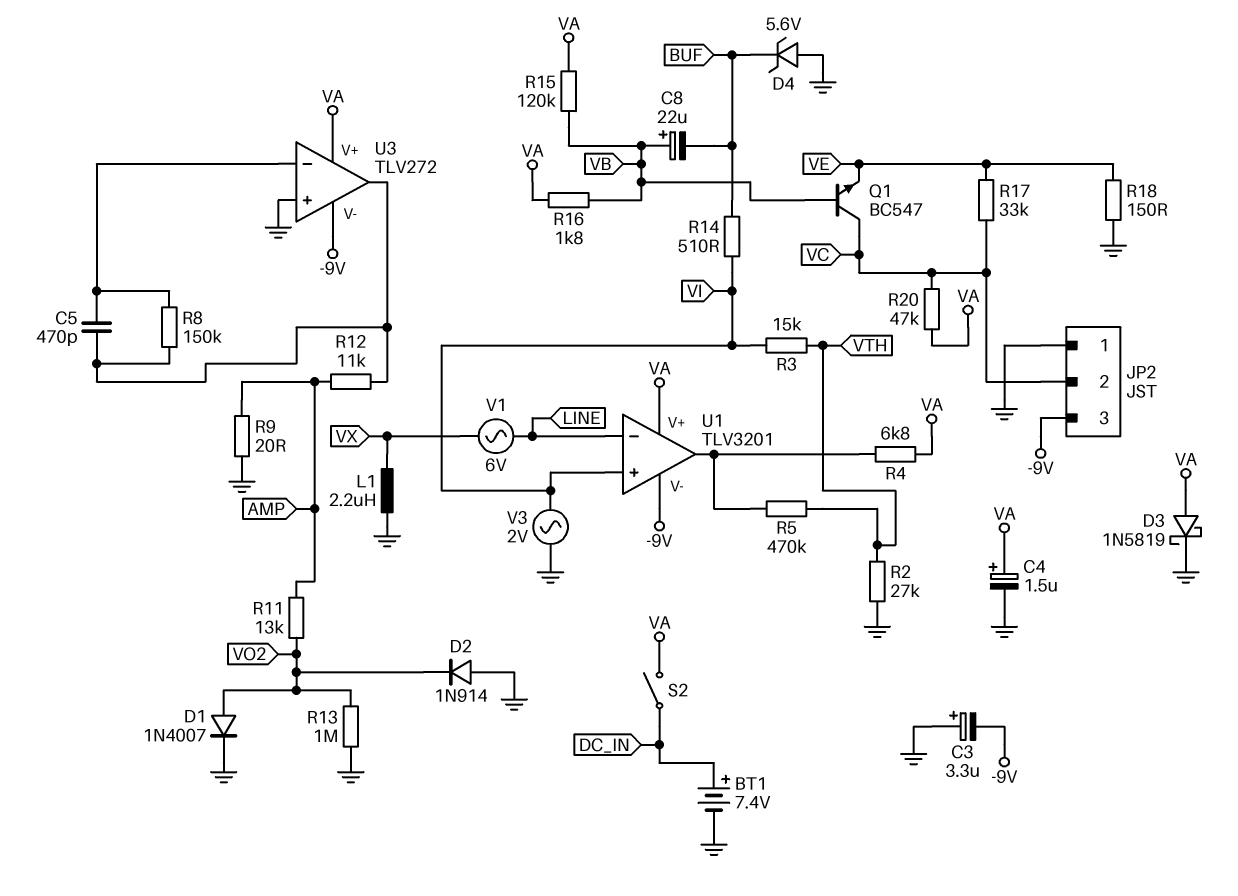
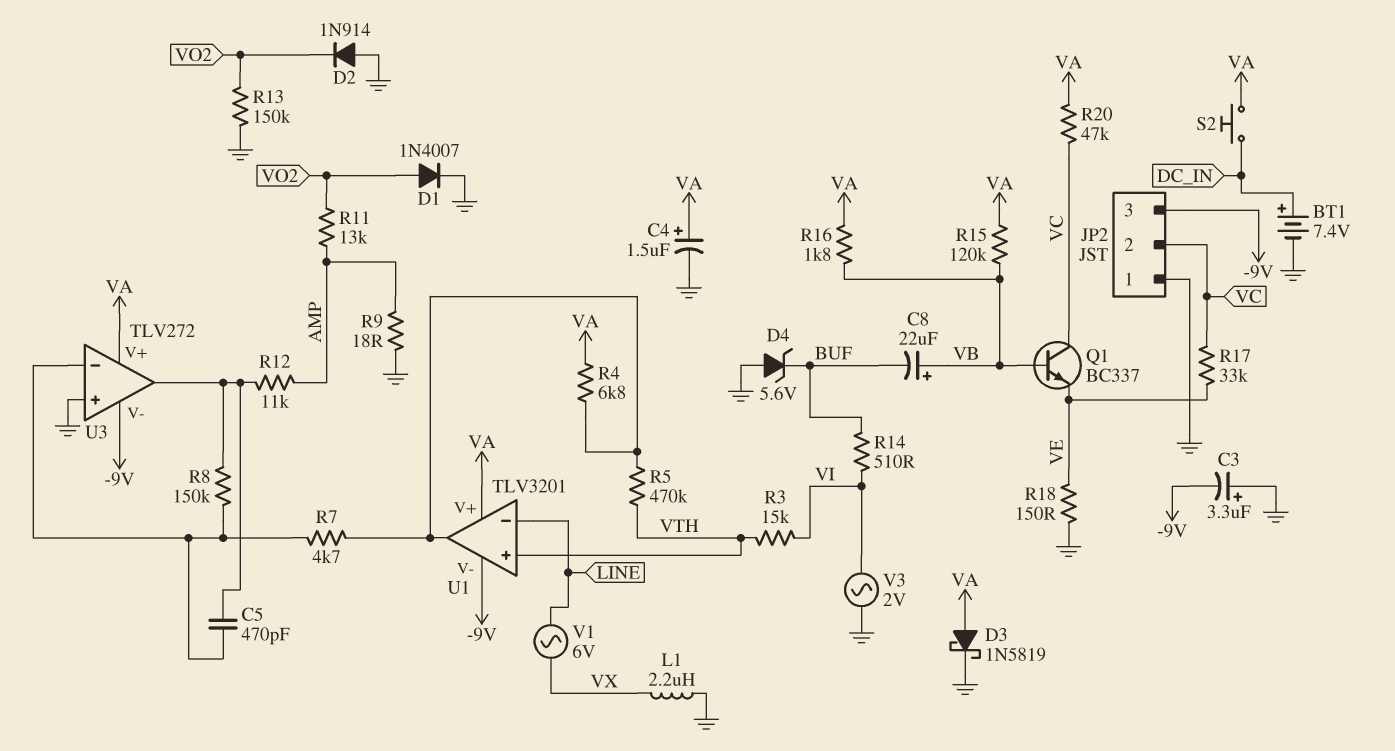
Q1: NPN BC547 (B VB, C VC, E VE) -> NPN BC337 (B VB, C VC, E VE)
R2: 27k (GND, VTH) -> none
R7: none -> 4.7k (U1/out, U3/in-)
R9: 20 (AMP, GND) -> 18 (AMP, GND)
R13: 1M (GND, VO2) -> 150k (GND, VO2)
S2: switch (DC_IN, VA) -> button (DC_IN, VA)
U1 pin in+: VI -> VTH

